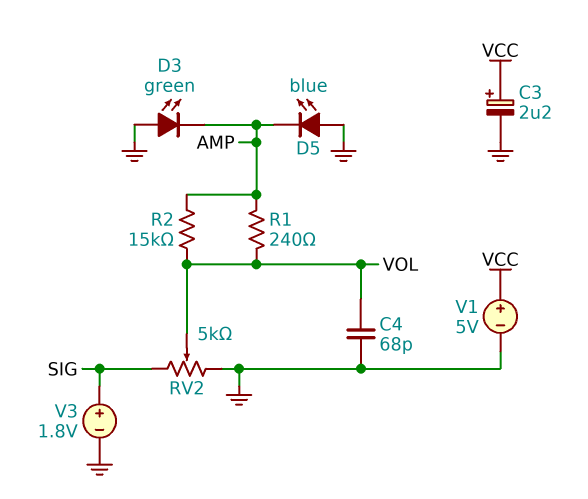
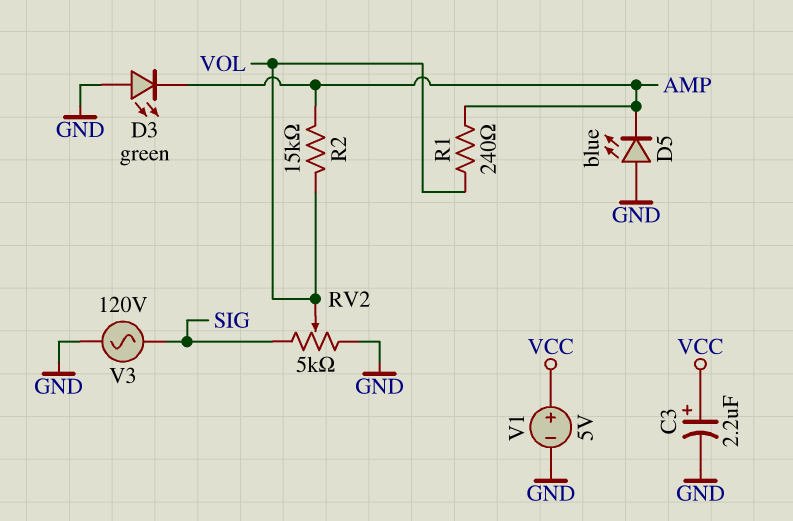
C4: 68pF (GND, VOL) -> none
V3: 1.8V (plus SIG, minus GND) -> AC 120V (GND, SIG)

